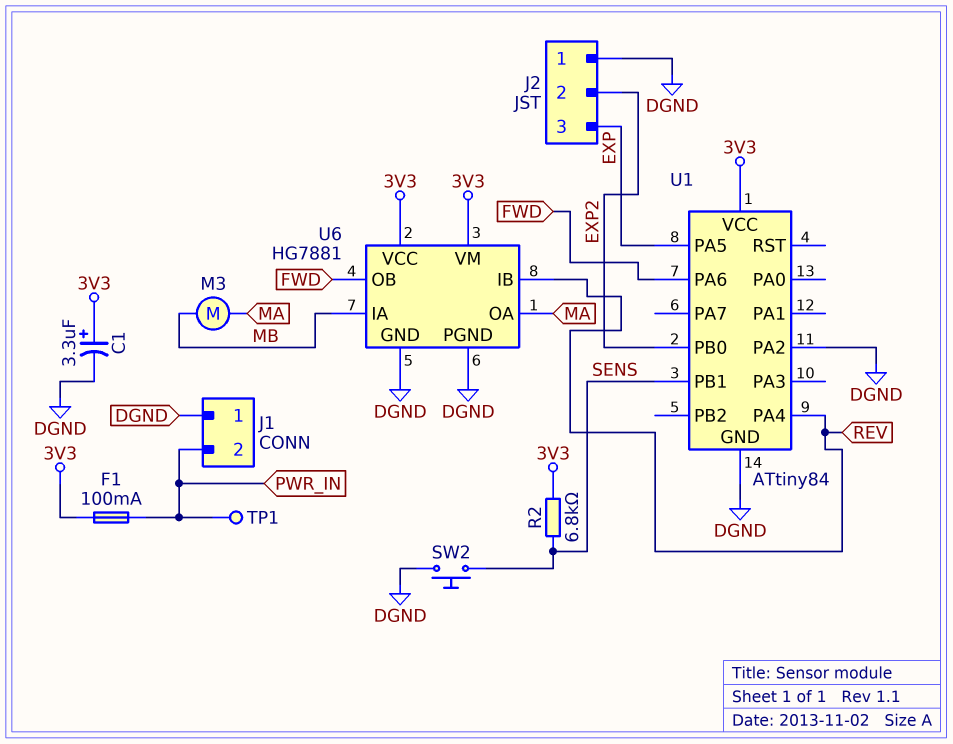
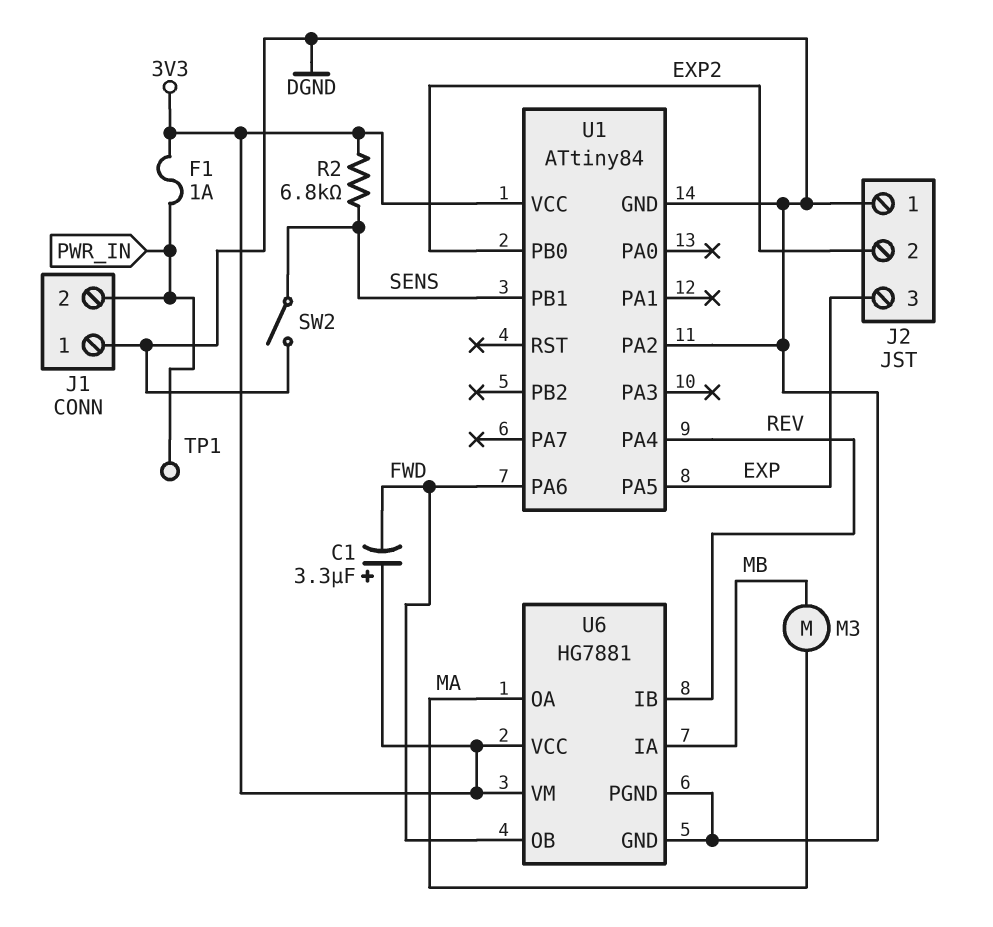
C1: 3.3uF (plus 3V3, minus DGND) -> 3.3uF (plus 3V3, minus FWD)
F1: 100mA (3V3, PWR_IN) -> 1A (3V3, PWR_IN)
SW2: button (DGND, SENS) -> switch (DGND, SENS)

